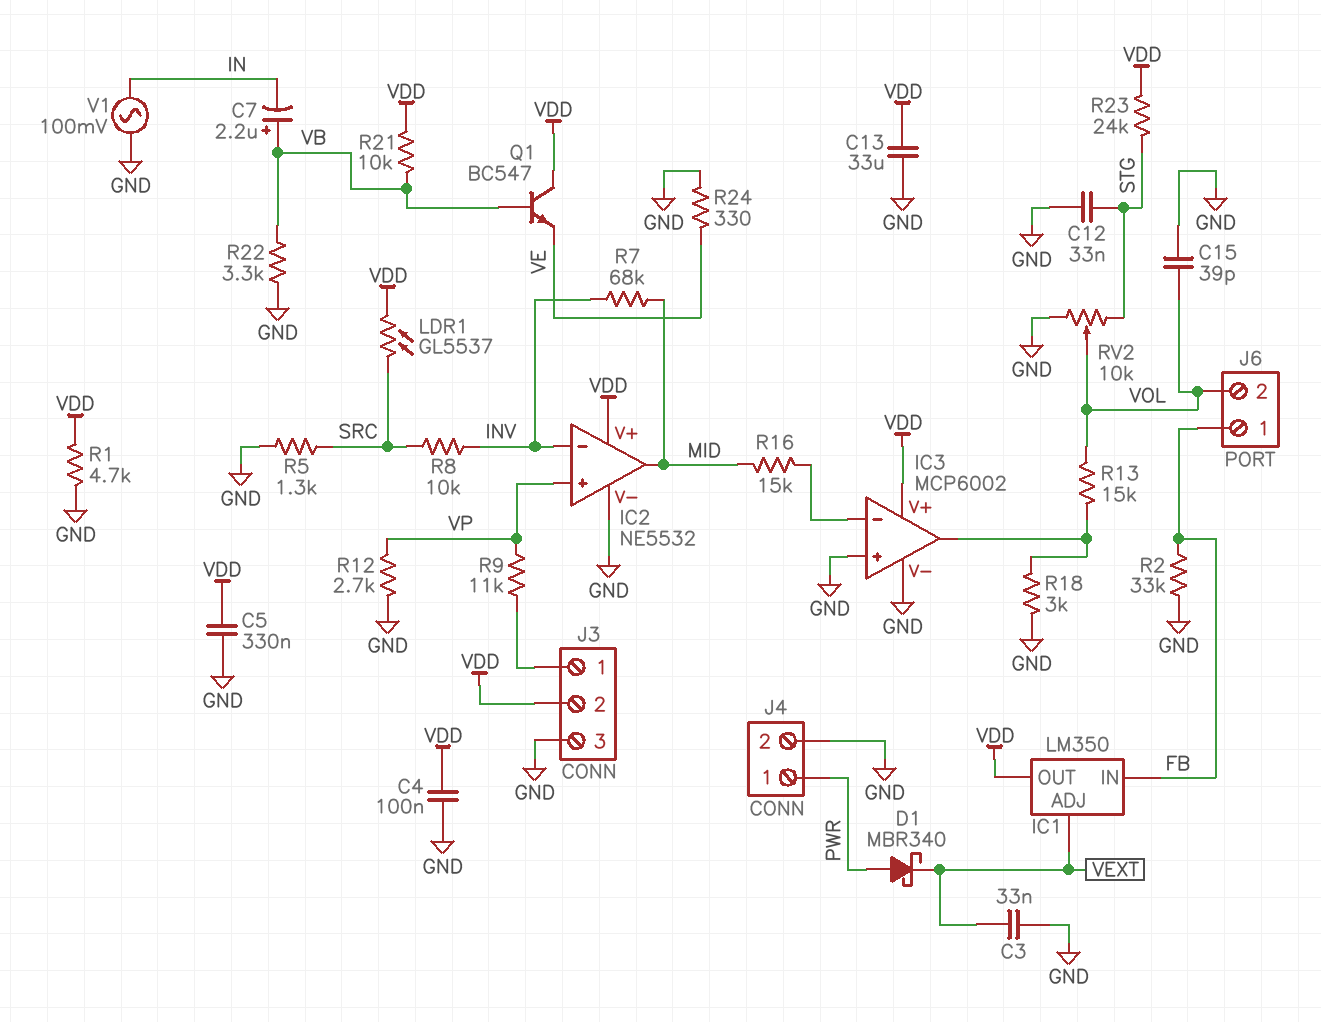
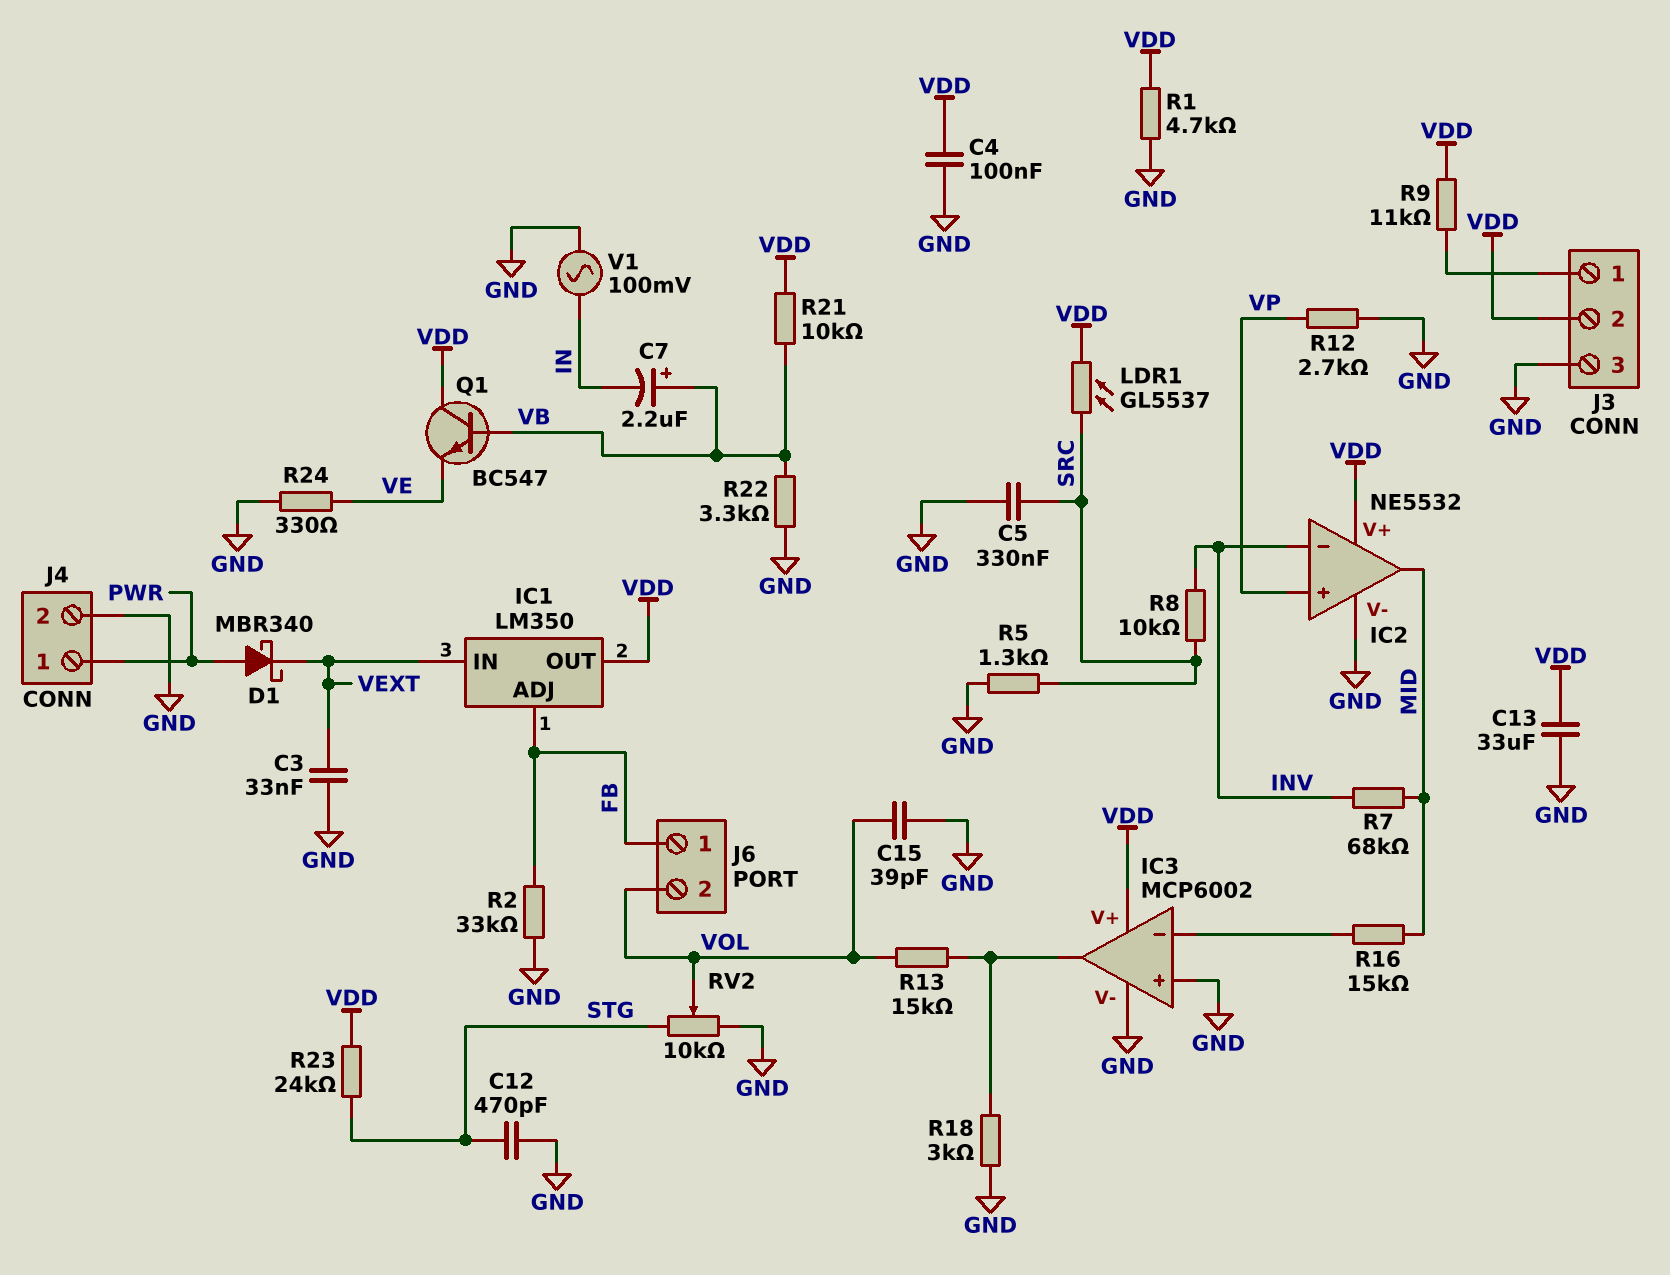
C5: 330nF (GND, VDD) -> 330nF (GND, SRC)
C12: 33nF (GND, STG) -> 470pF (GND, STG)
IC1 pin ADJ: VEXT -> FB
IC1 pin IN: FB -> VEXT
R9: 11k (J3/1, VP) -> 11k (J3/1, VDD)

